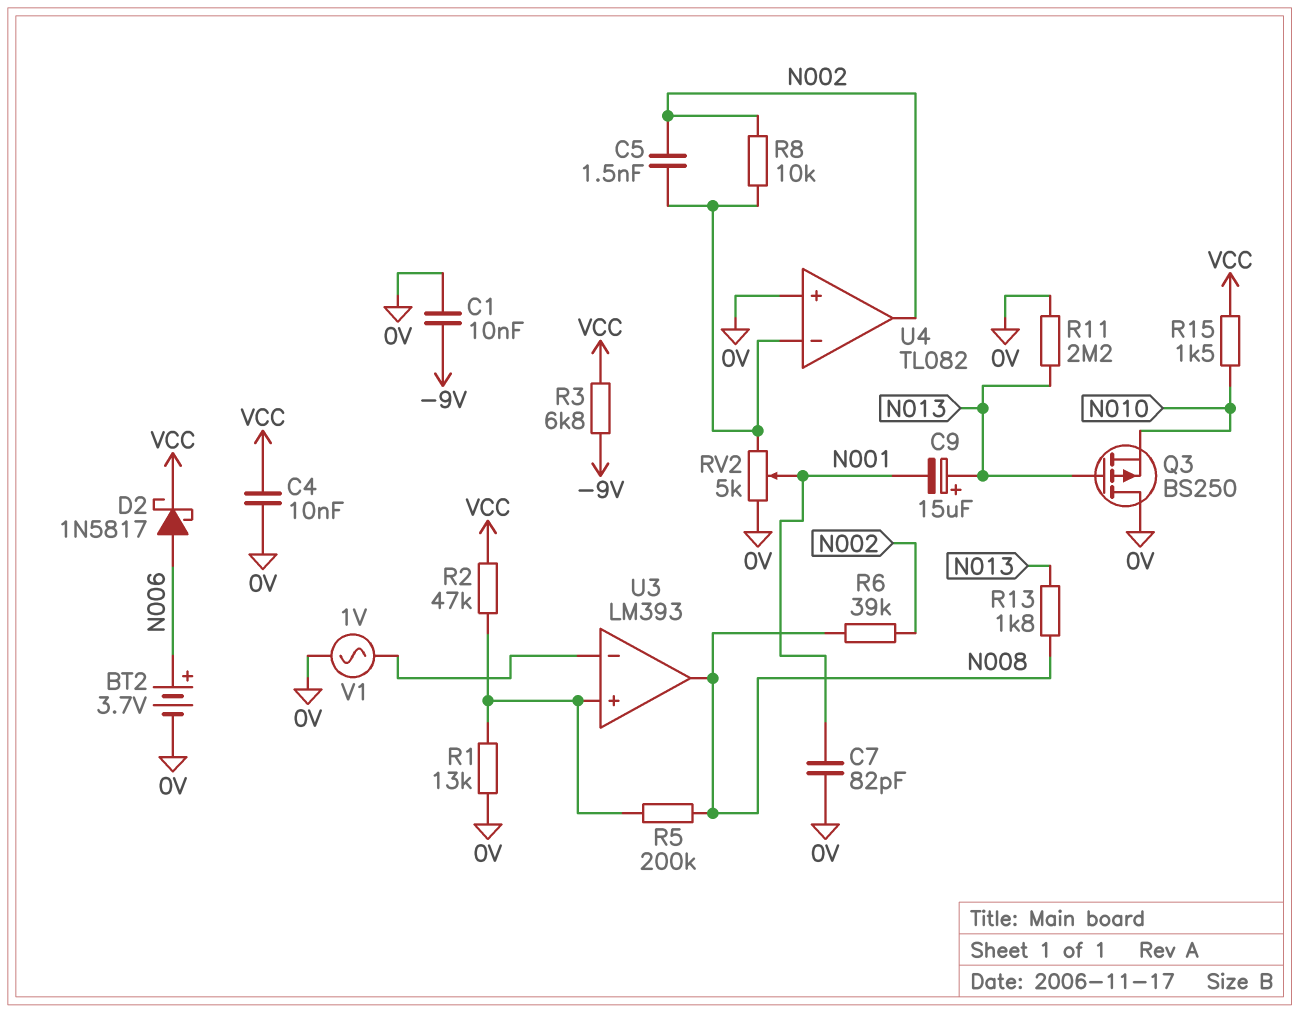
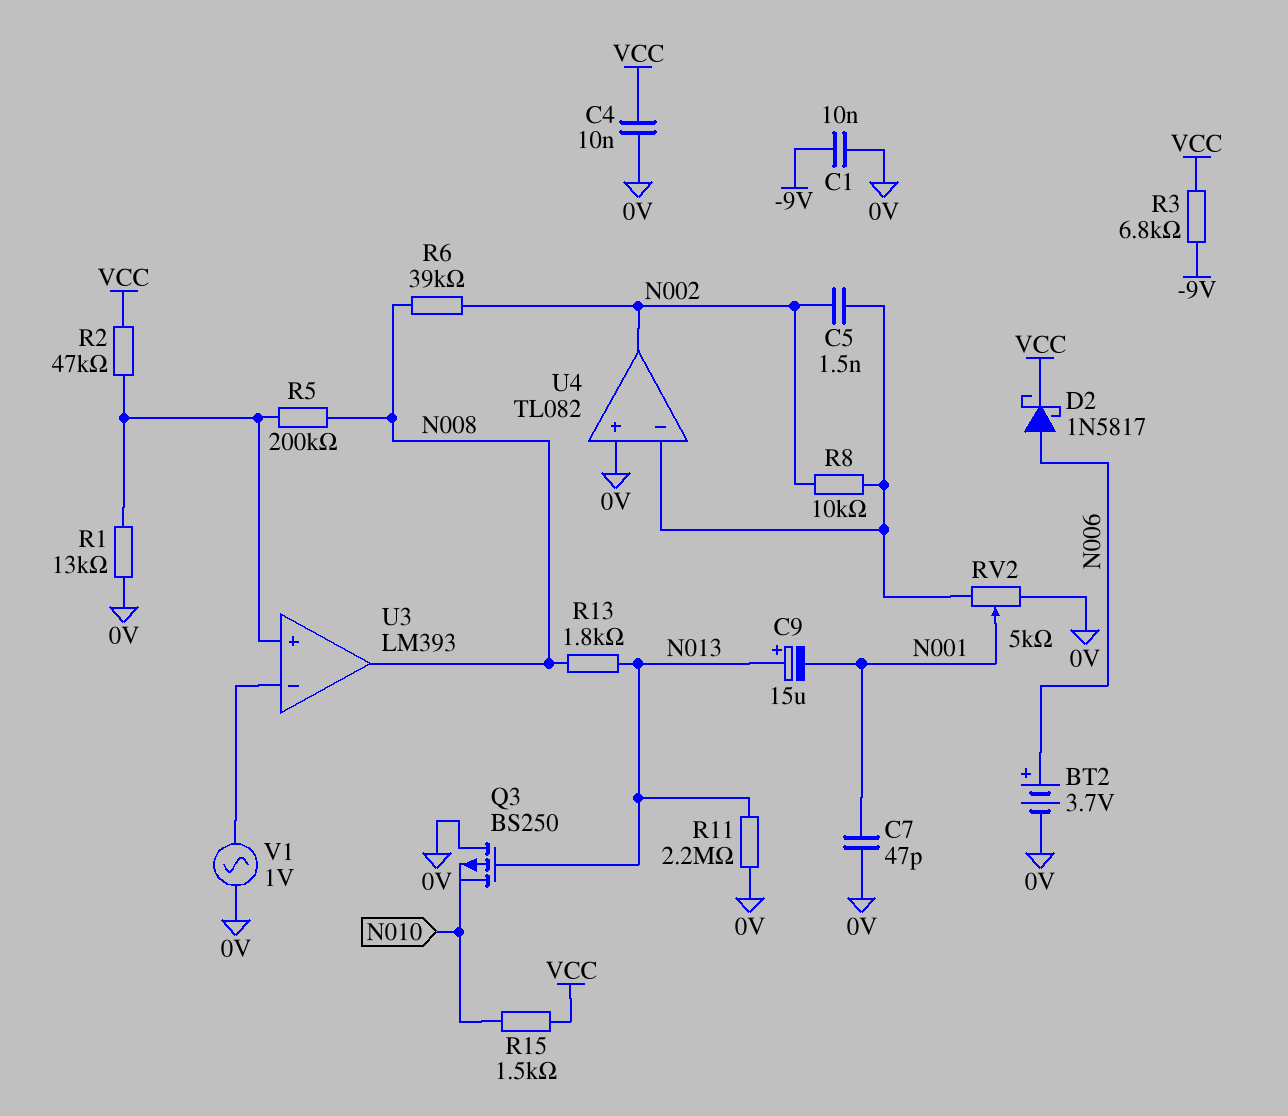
C7: 82pF (0V, N001) -> 47pF (0V, N001)

